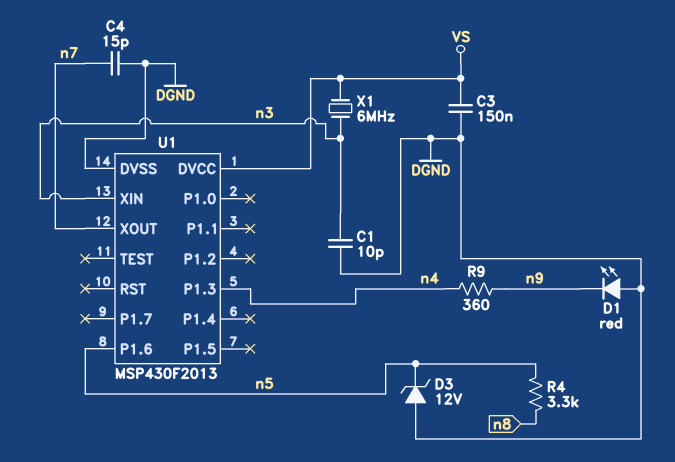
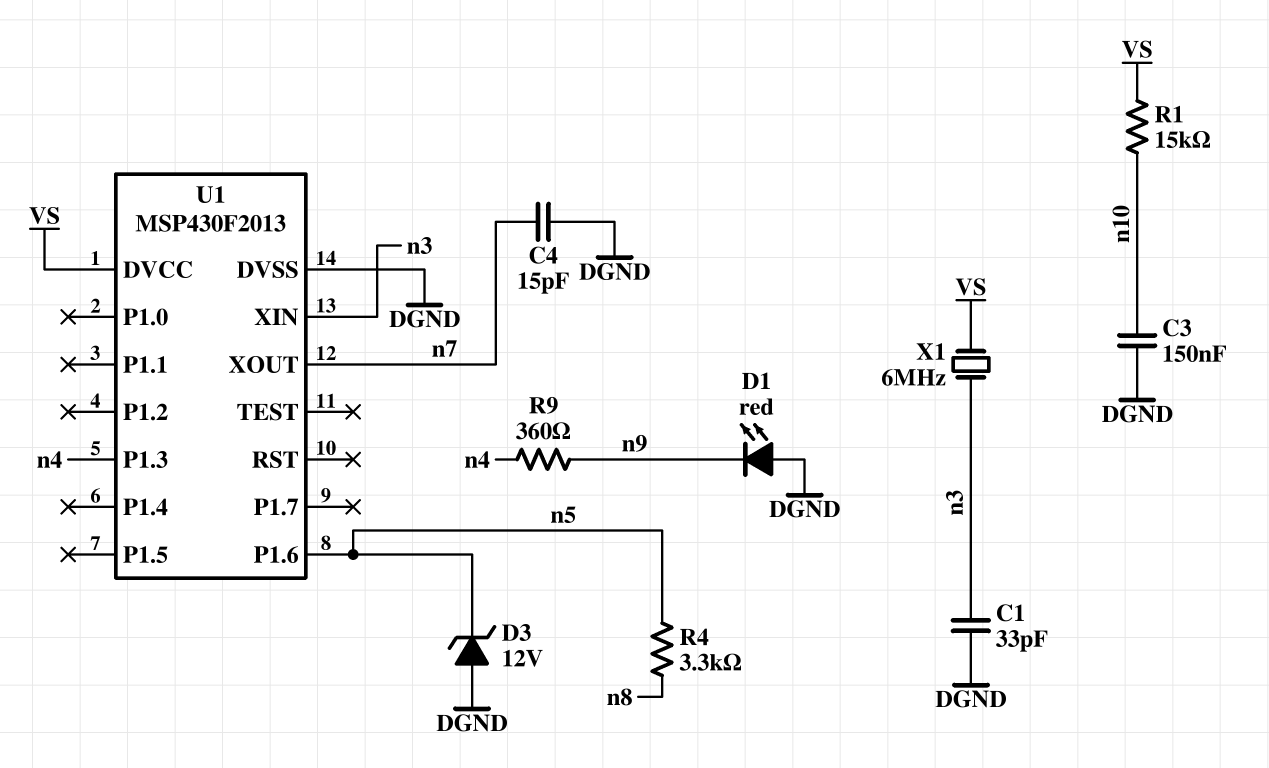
C1: 10pF (DGND, n3) -> 33pF (DGND, n3)
C3: 150nF (DGND, VS) -> 150nF (DGND, n10)
R1: none -> 15k (VS, n10)

